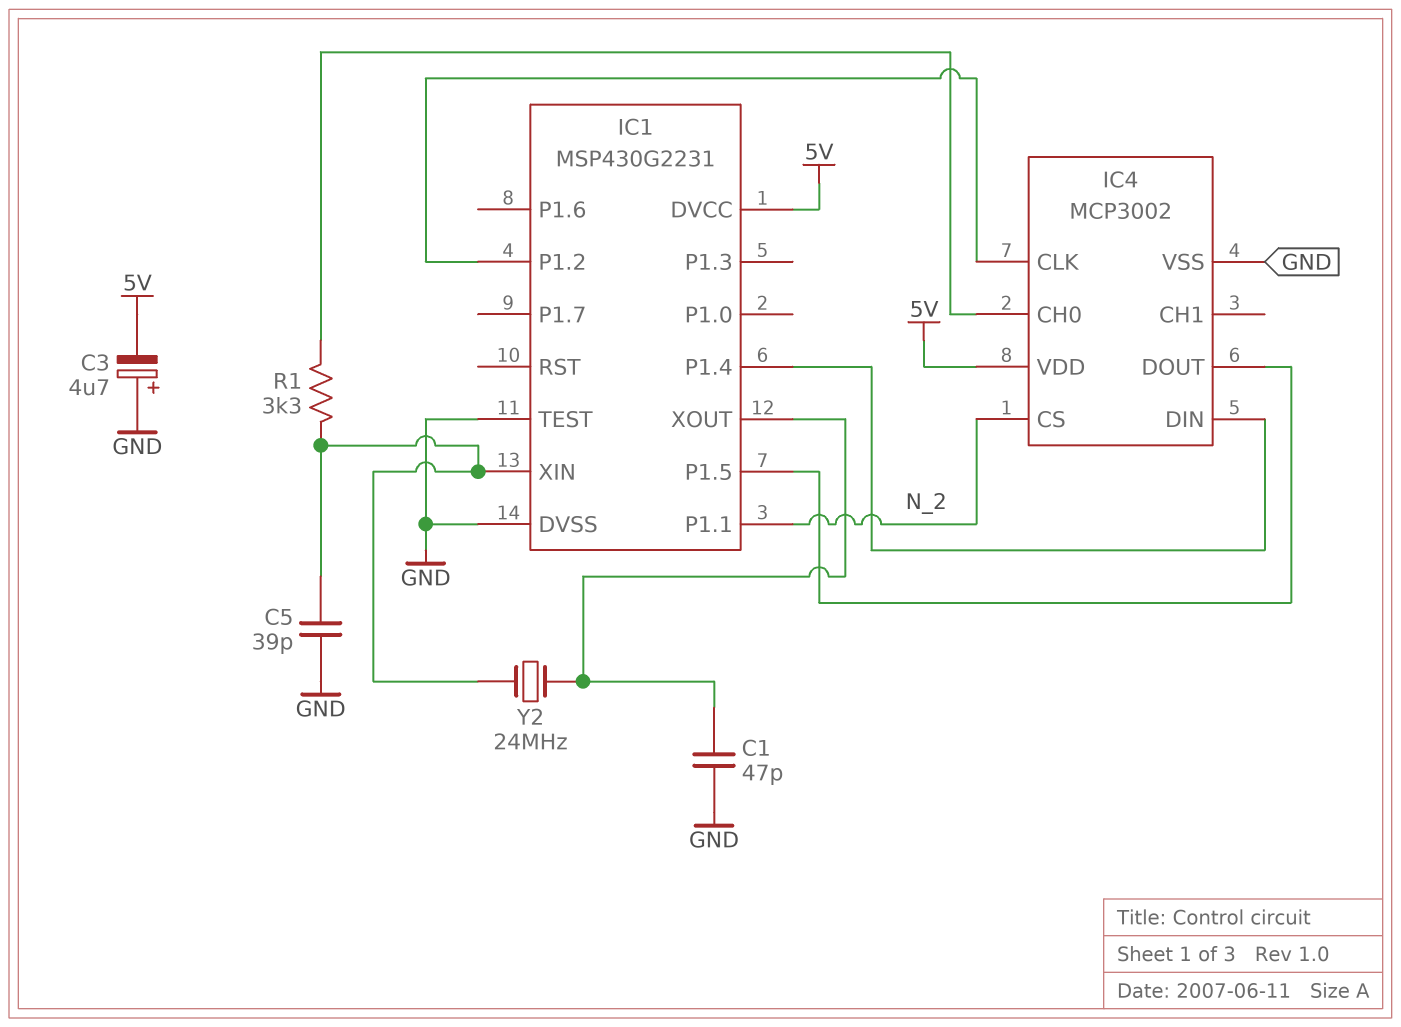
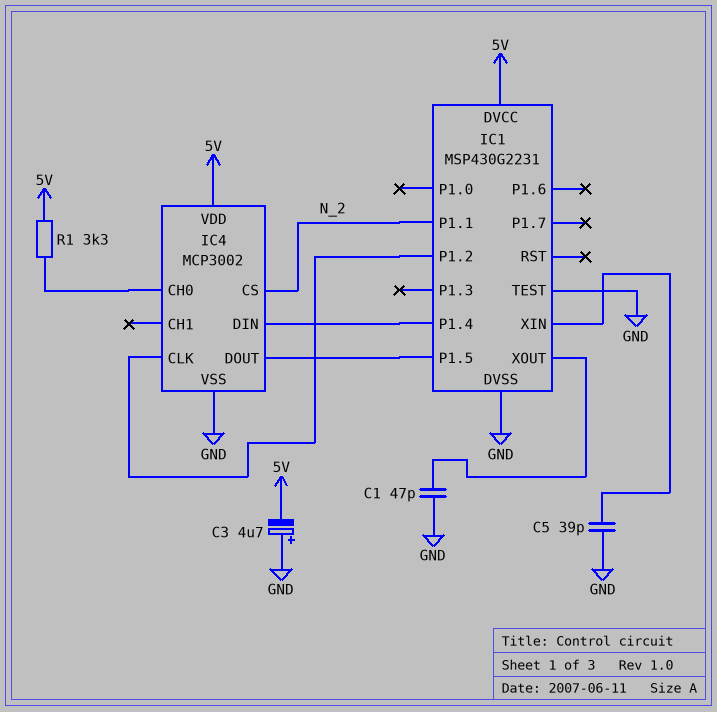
R1: 3.3k (IC1/XIN, IC4/CH0) -> 3.3k (5V, IC4/CH0)
Y2: 24MHz (IC1/XIN, IC1/XOUT) -> none

